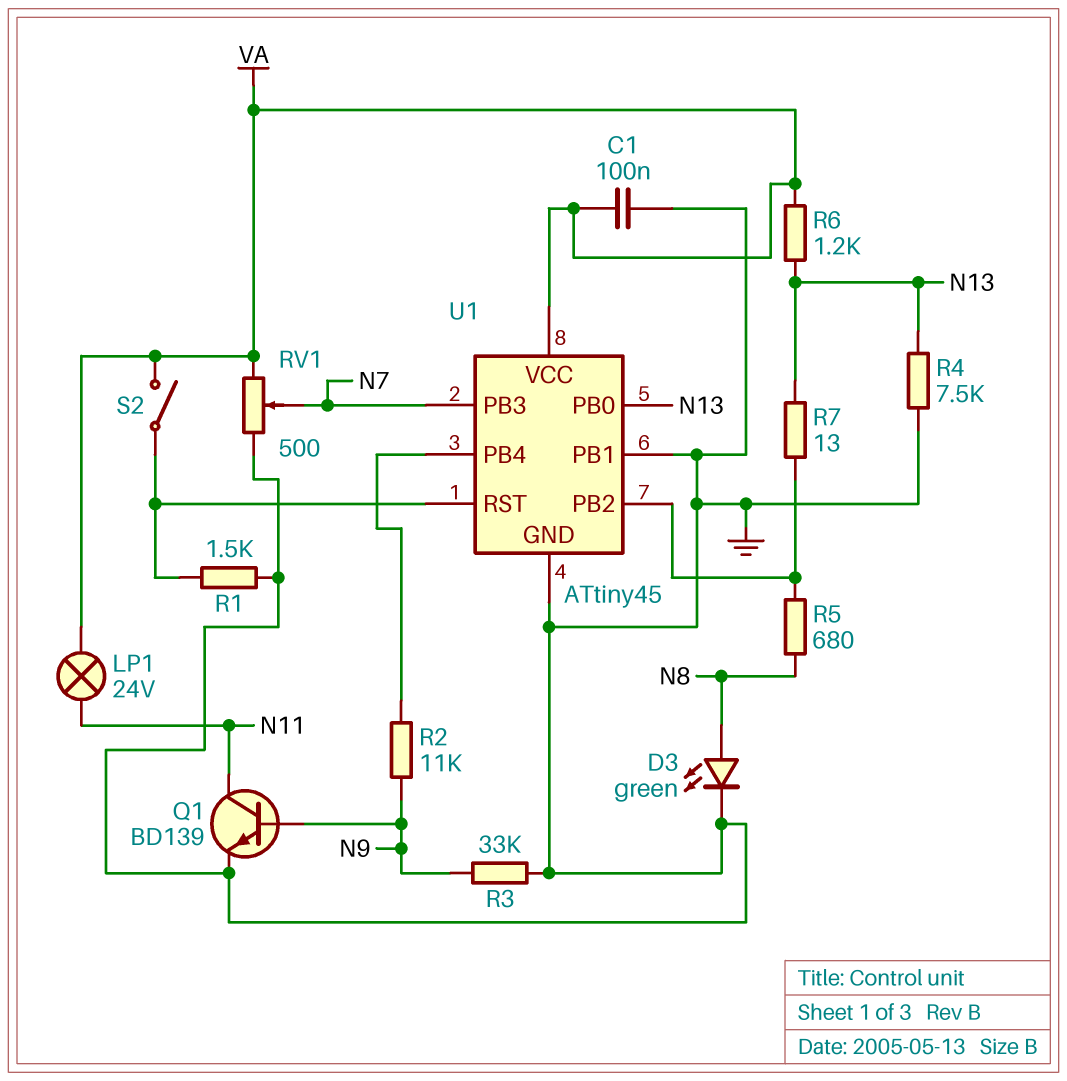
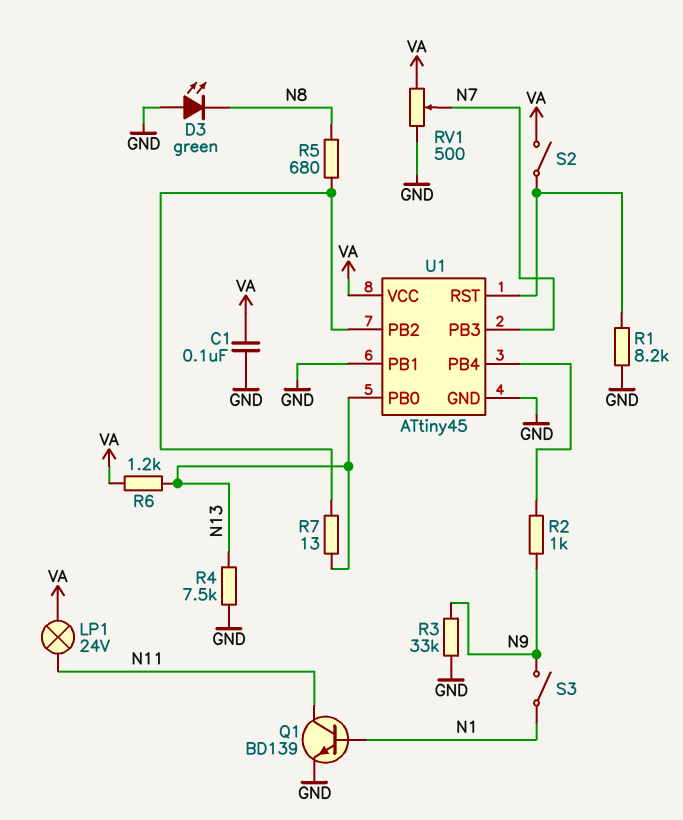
D3: LED green (A N8, K GND) -> LED green (A GND, K N8)
Q1: NPN BD139 (B N9, C N11, E GND) -> NPN BD139 (B N1, C N11, E GND)
R1: 1.5k (GND, U1/RST) -> 8.2k (GND, U1/RST)
R2: 11k (N9, U1/PB4) -> 1k (N9, U1/PB4)
S3: none -> switch (N1, N9)

